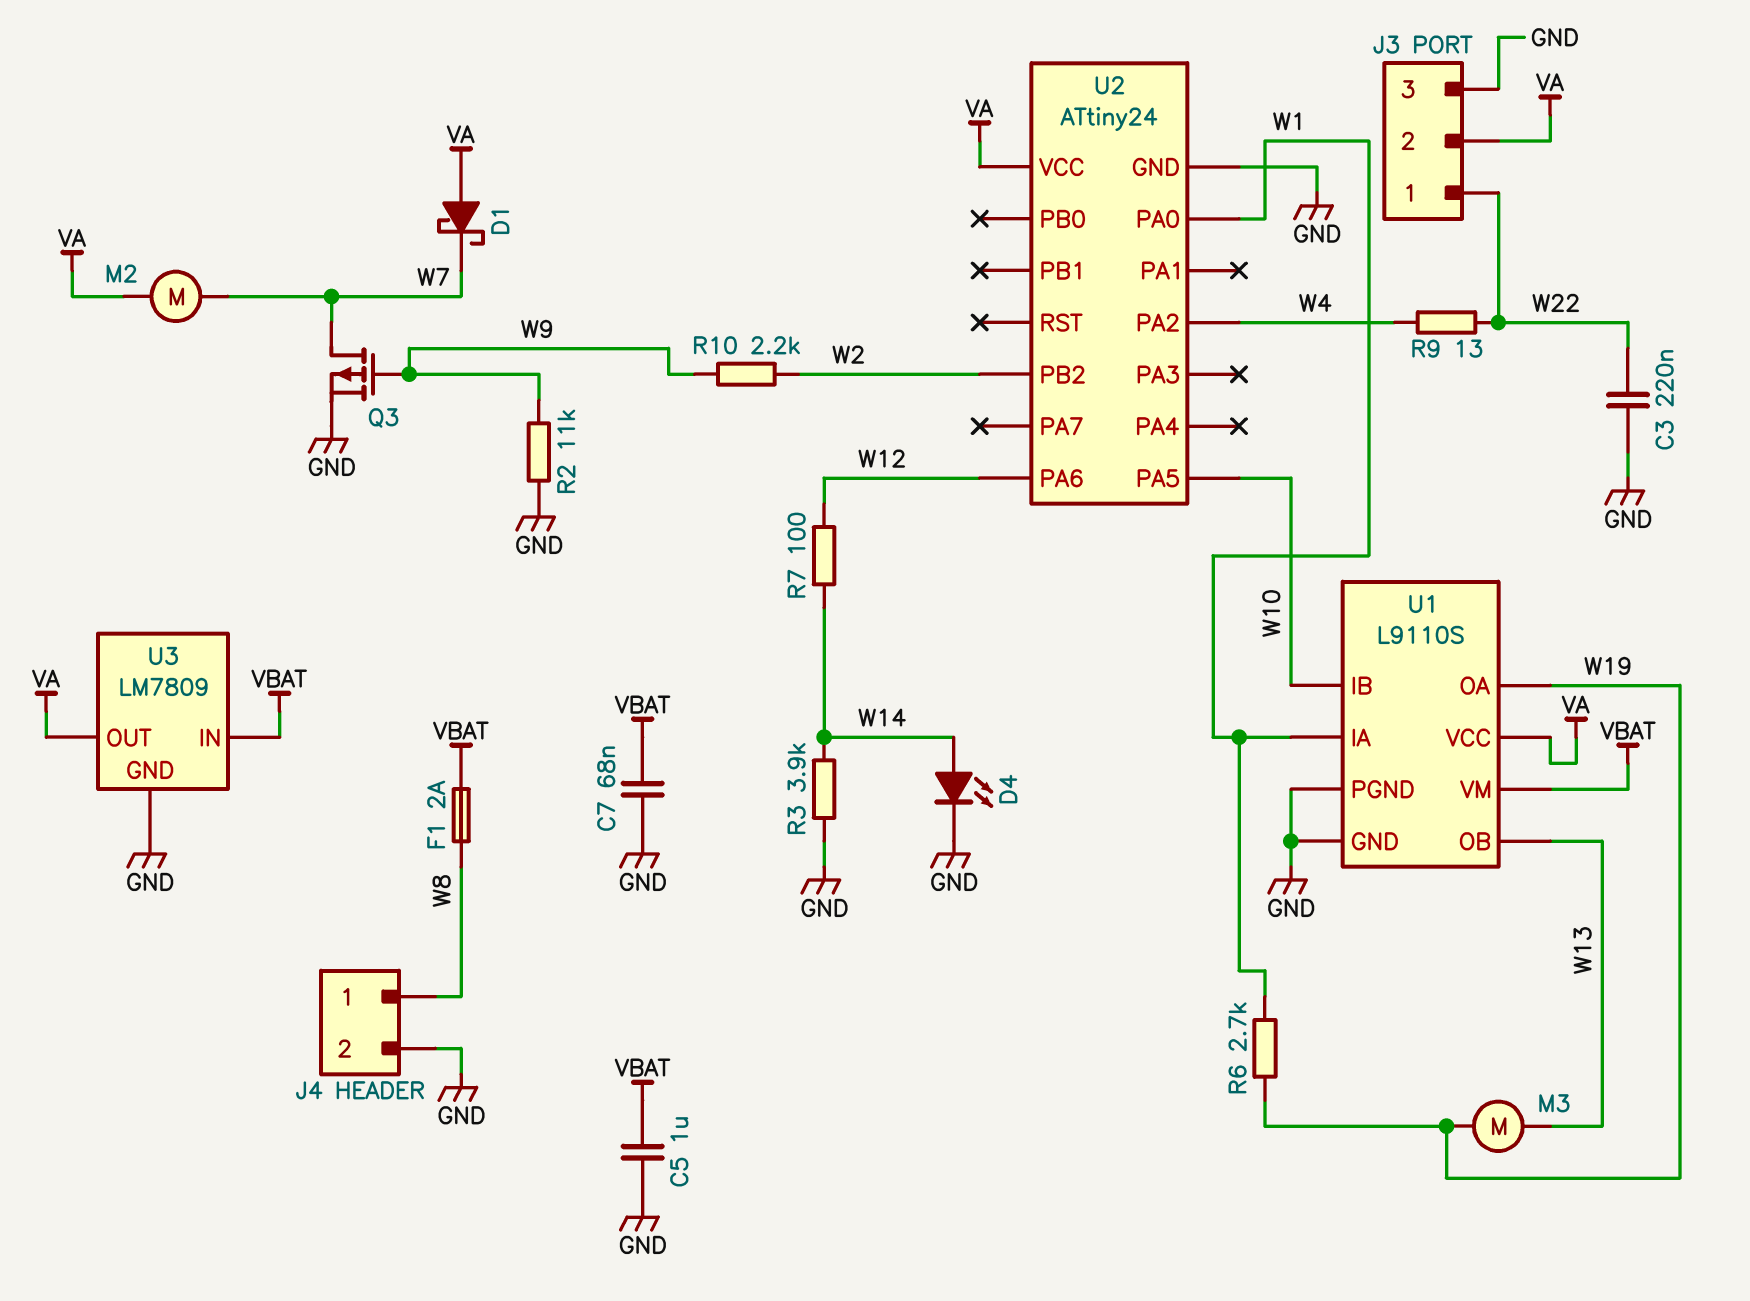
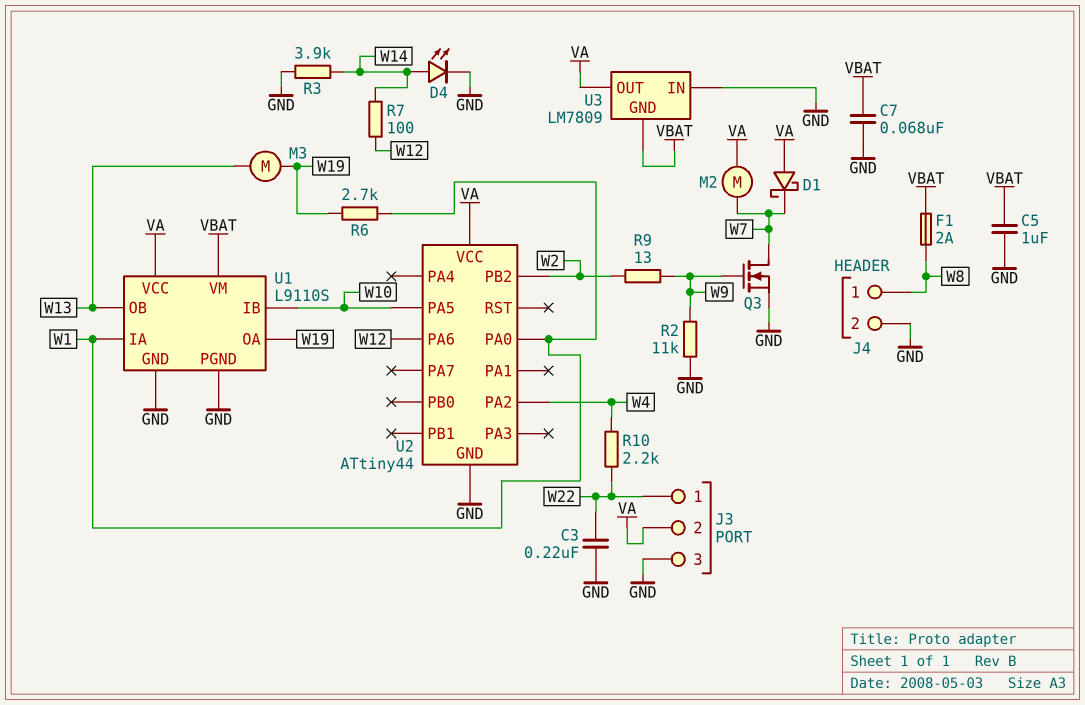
Q3: PMOS (G W9, D W7, S GND) -> NMOS (G W9, D W7, S GND)
R9: 13 (W4, W22) -> 13 (W2, W9)
R10: 2.2k (W2, W9) -> 2.2k (W4, W22)
U2: ATtiny24 -> ATtiny44
U3 pin GND: GND -> VBAT
U3 pin IN: VBAT -> GND

